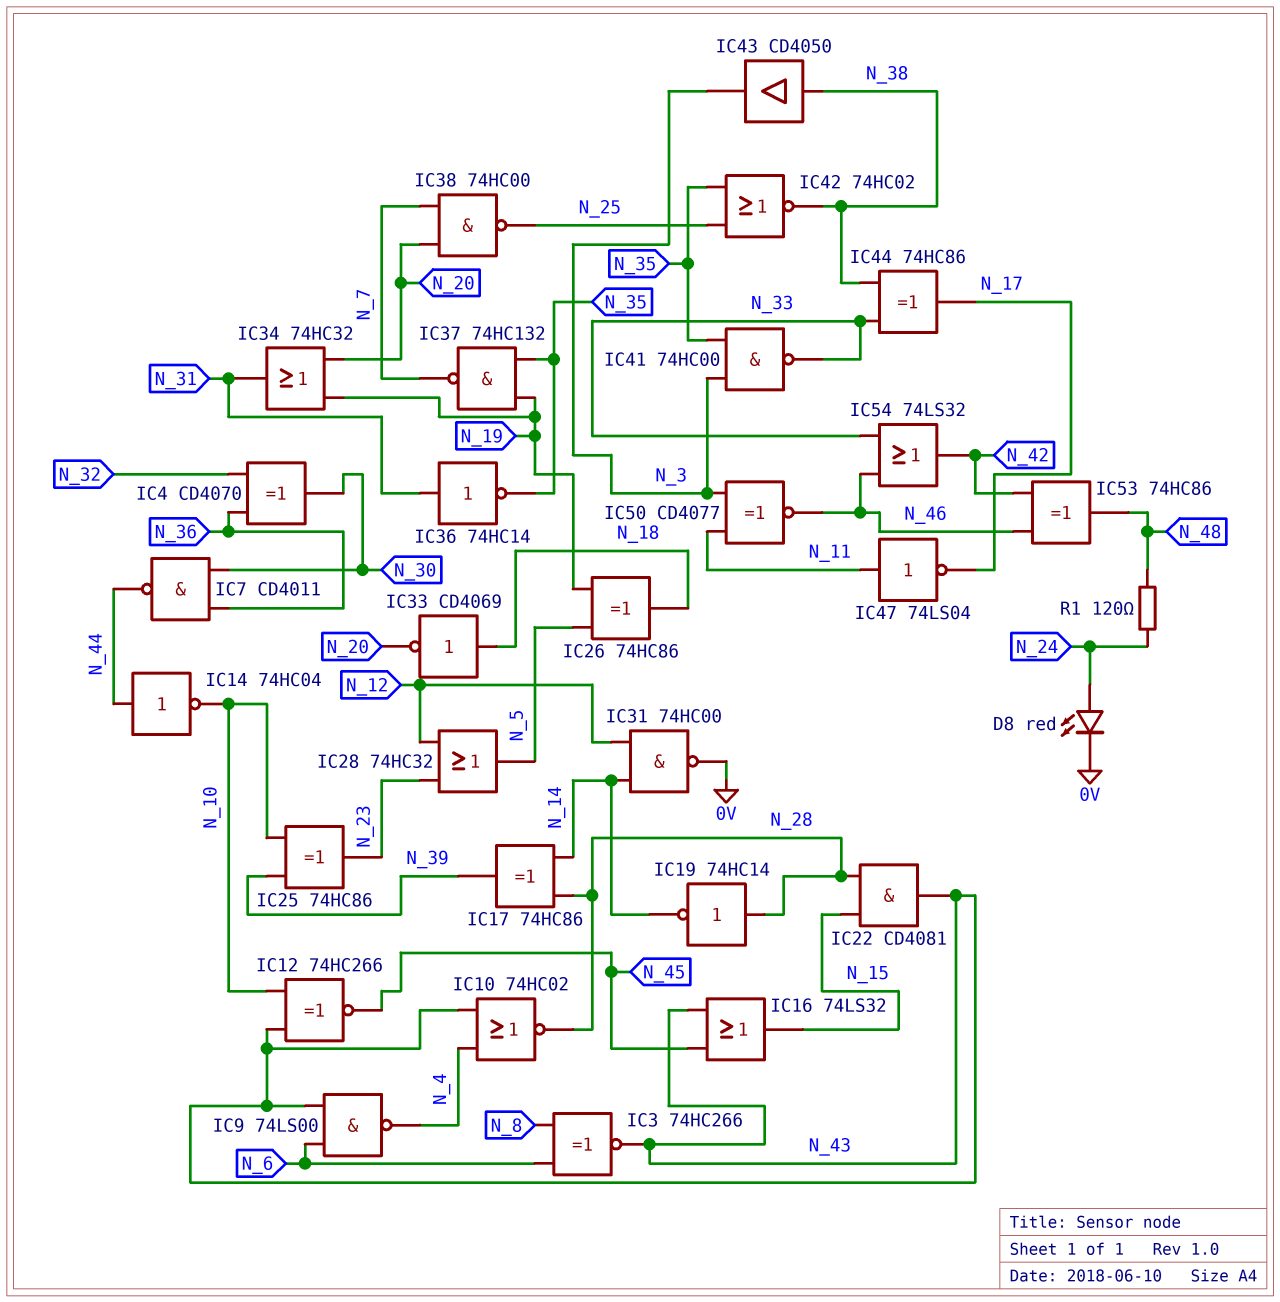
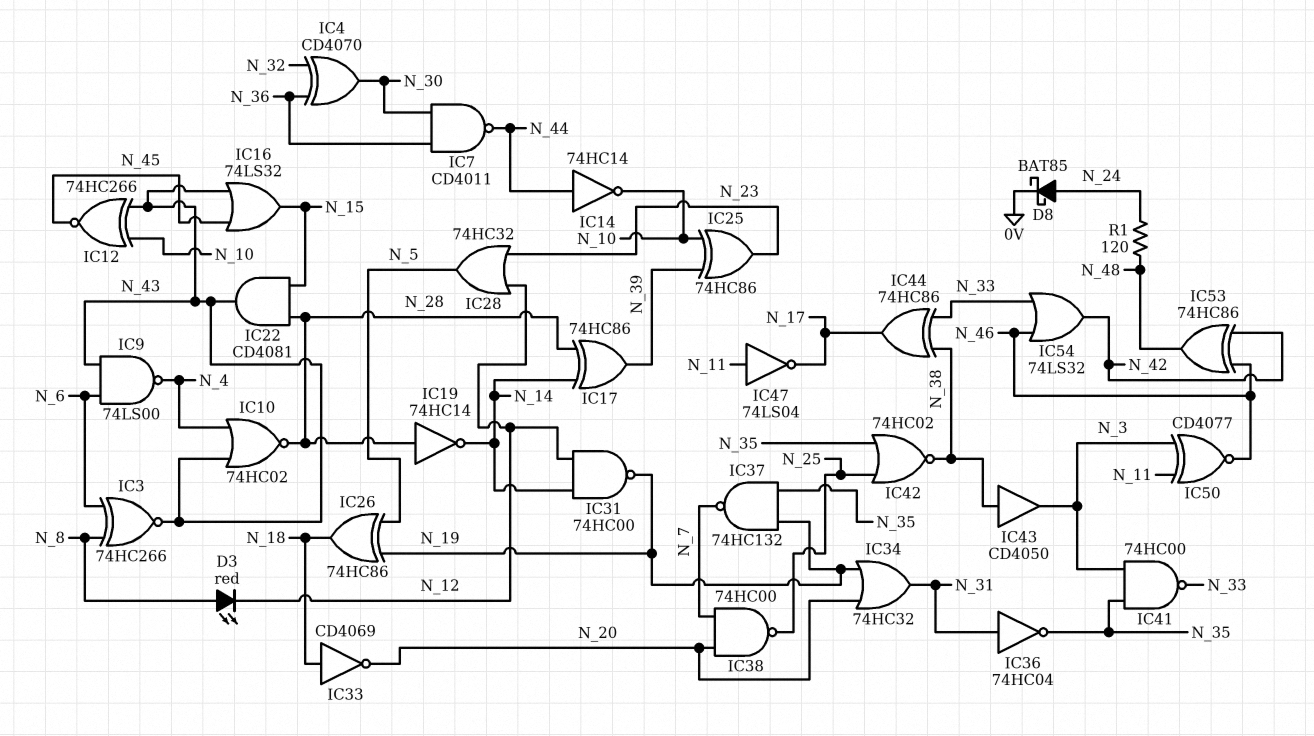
D3: none -> LED red (A N_8, K N_12)
D8: LED red (A N_24, K 0V) -> schottky BAT85 (A N_24, K 0V)
IC14: NOT 74HC04 (in N_44, out N_10) -> NOT 74HC14 (in N_44, out N_10)
IC31: NAND 74HC00 (in N_12, in N_14, out 0V) -> NAND 74HC00 (in N_12, in N_14, out N_19)
IC36: NOT 74HC14 (in N_31, out N_35) -> NOT 74HC04 (in N_31, out N_35)

